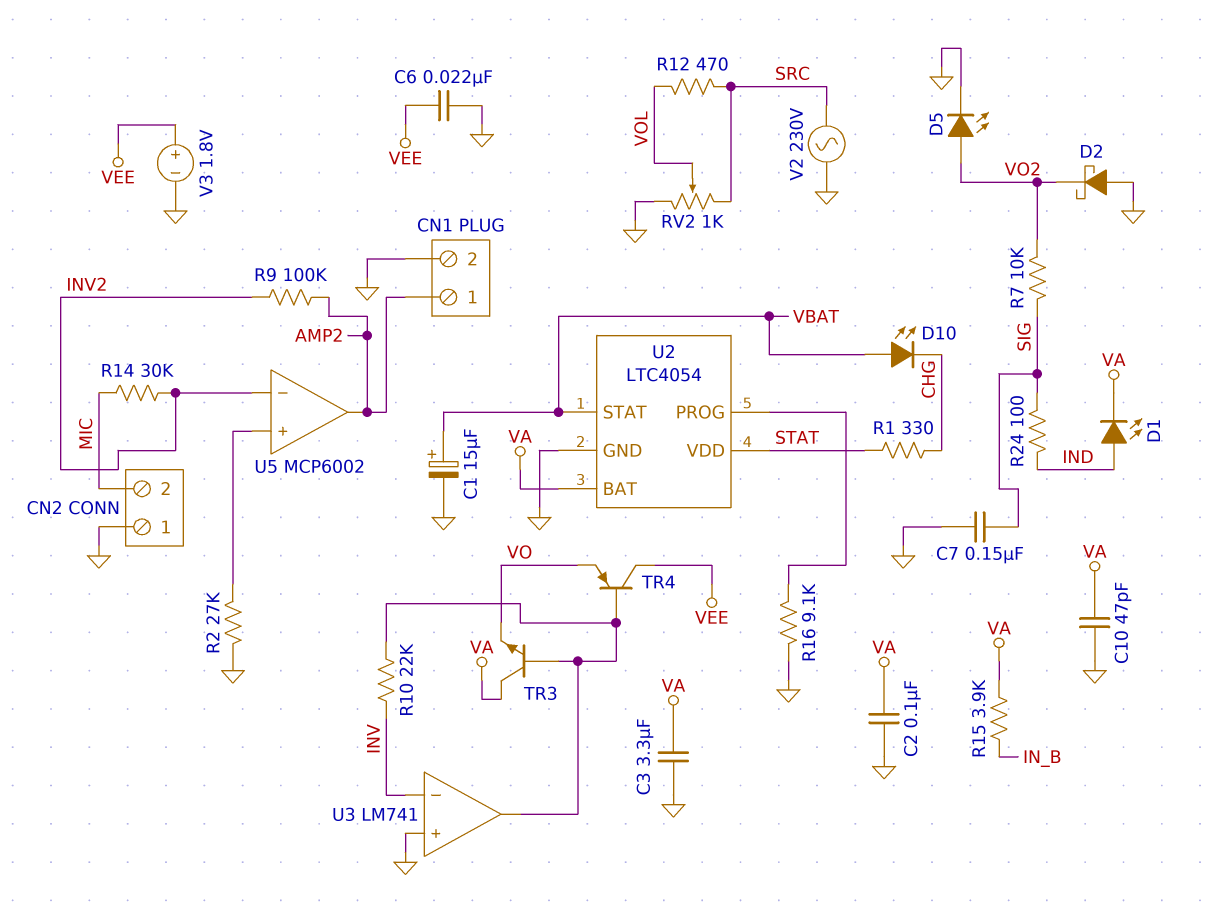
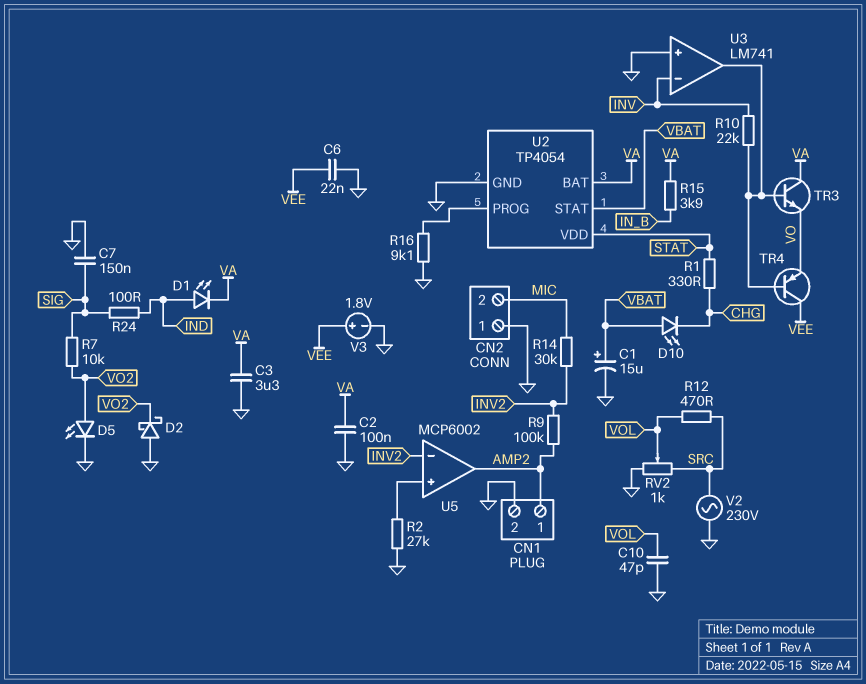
C10: 47pF (GND, VA) -> 47pF (GND, VOL)
U2: LTC4054 -> TP4054

